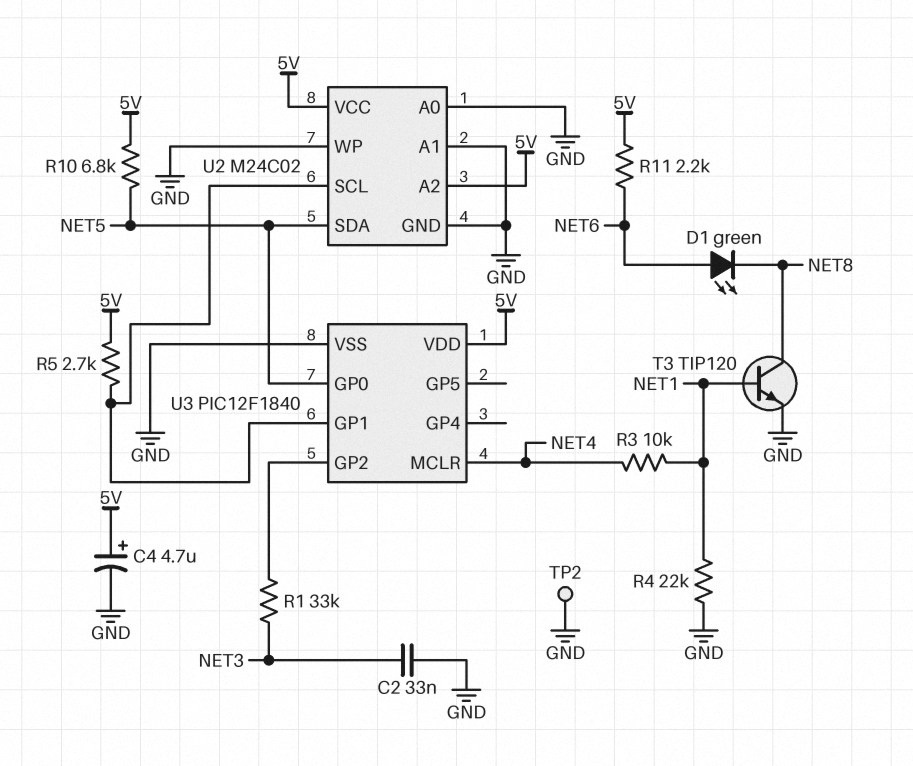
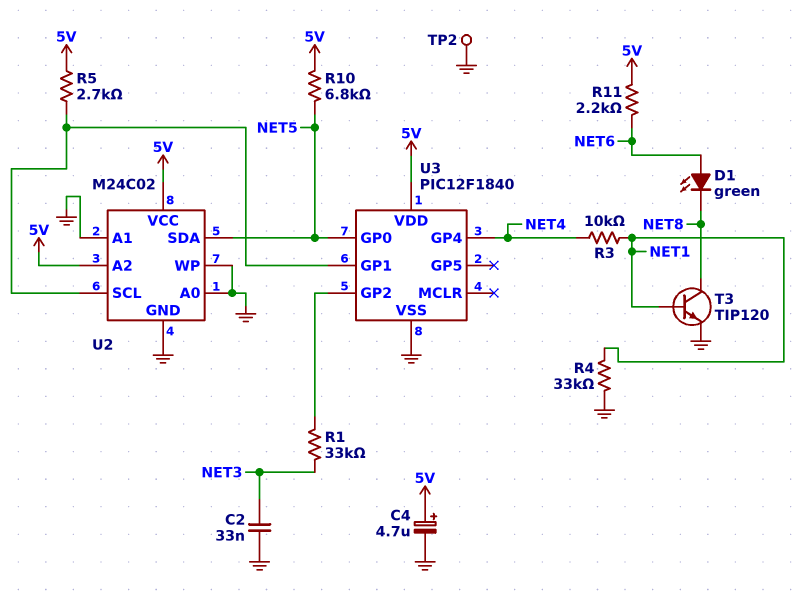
R4: 22k (GND, NET1) -> 33k (GND, NET1)
U3 pin GP4: none -> NET4
U3 pin MCLR: NET4 -> none

